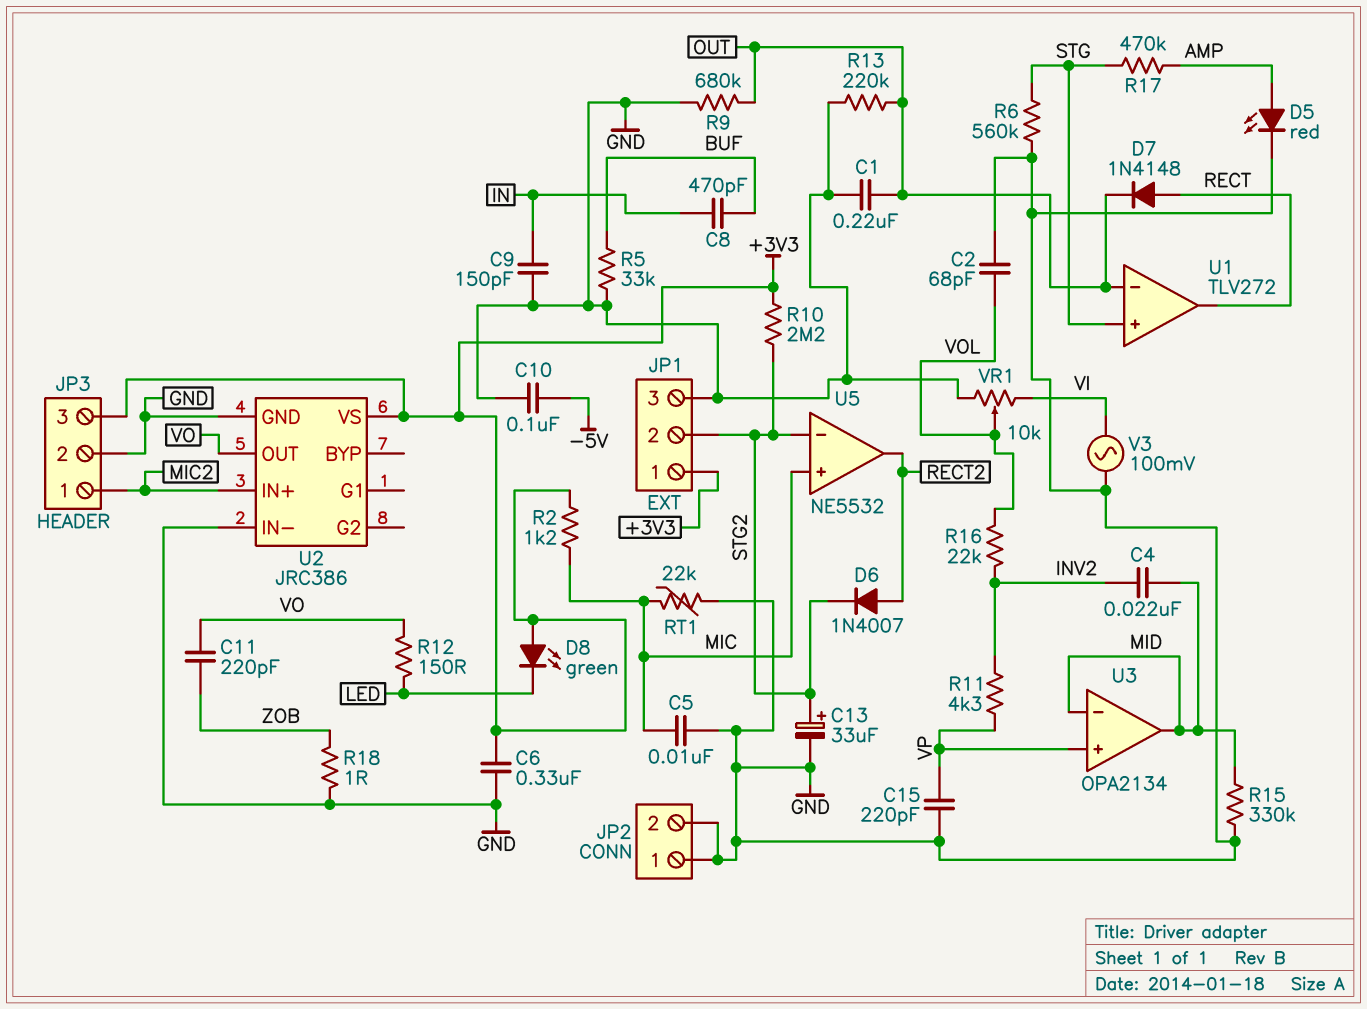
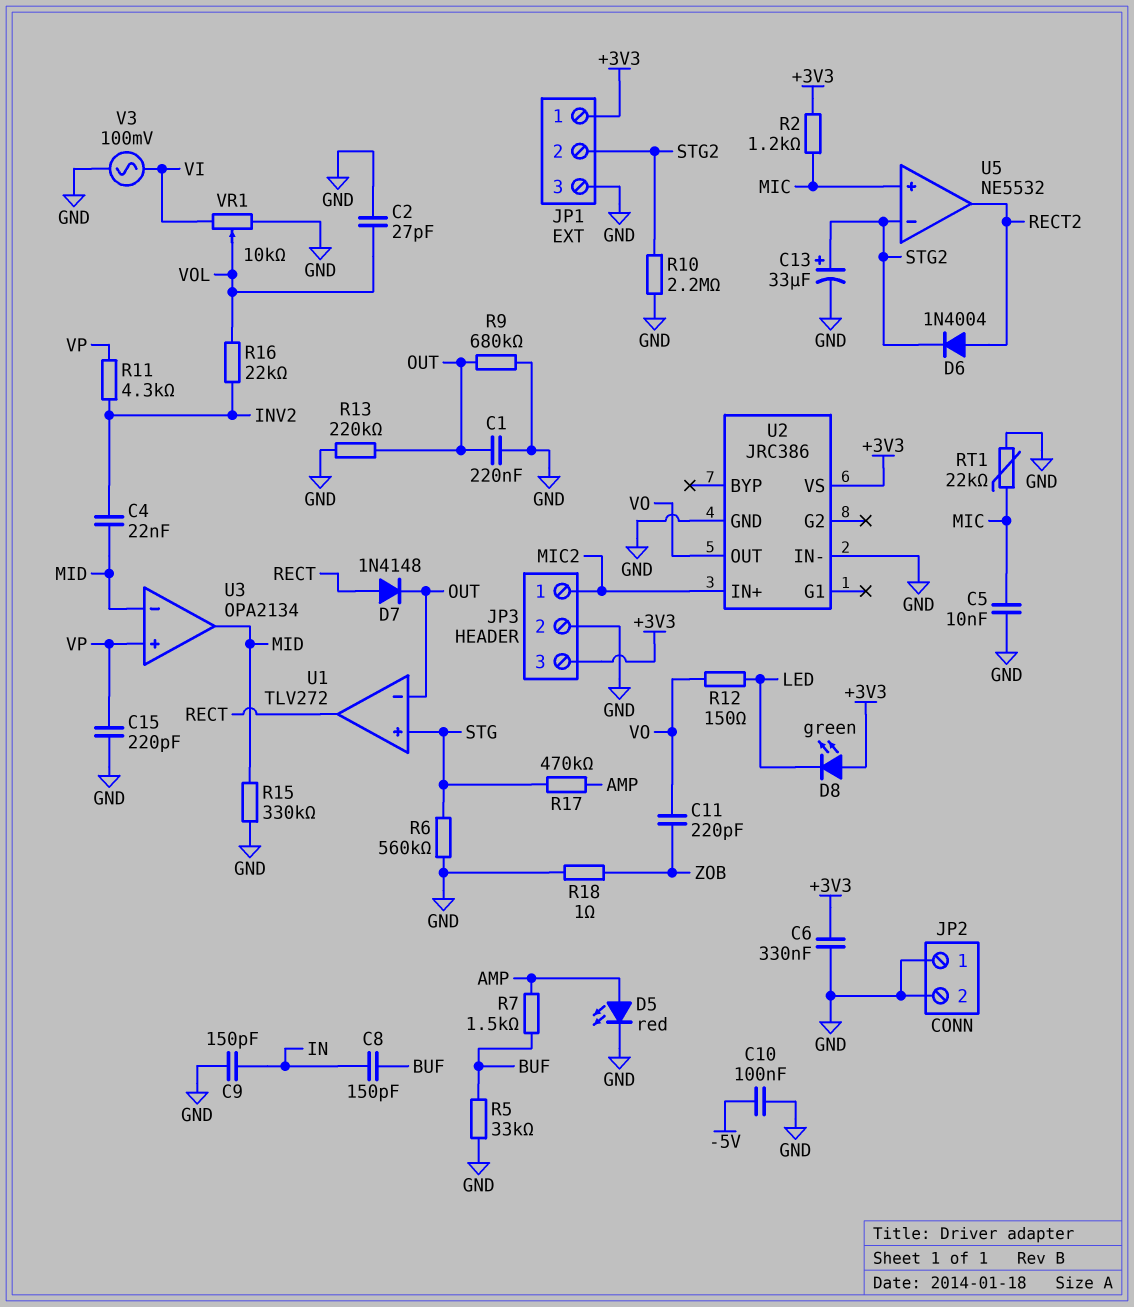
C2: 68pF (GND, VOL) -> 27pF (GND, VOL)
C8: 470pF (BUF, IN) -> 150pF (BUF, IN)
D6: diode 1N4007 (A RECT2, K STG2) -> diode 1N4004 (A RECT2, K STG2)
R7: none -> 1.5k (AMP, BUF)
R10: 2.2M (+3V3, STG2) -> 2.2M (GND, STG2)

